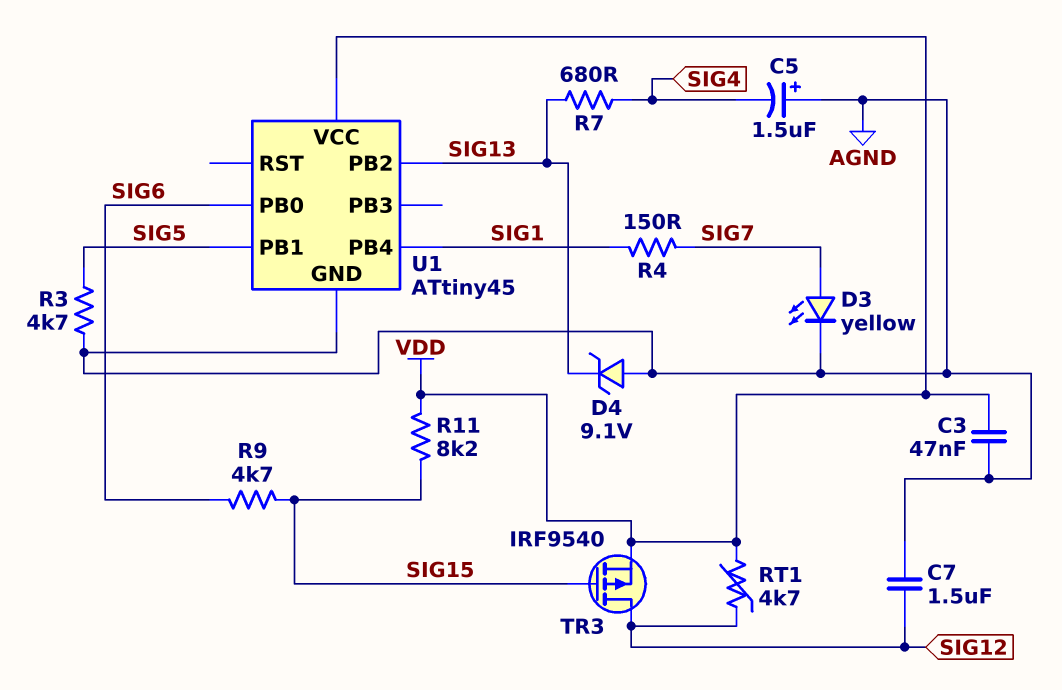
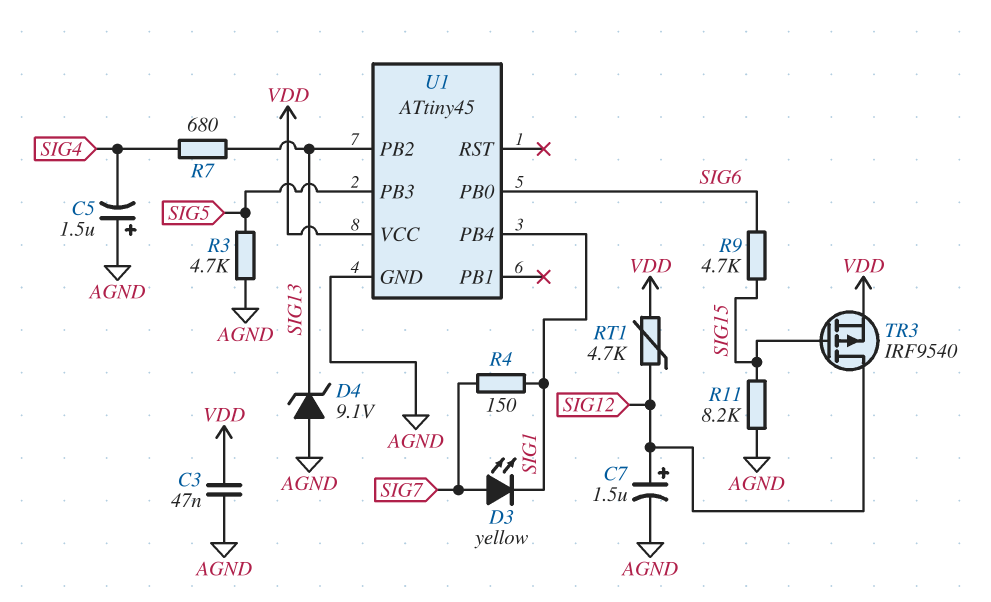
C7: 1.5uF (AGND, SIG12) -> 1.5uF (plus SIG12, minus AGND)
D3: LED yellow (A SIG7, K AGND) -> LED yellow (A SIG7, K SIG1)
R11: 8.2k (SIG15, VDD) -> 8.2k (AGND, SIG15)
U1 pin PB1: SIG5 -> none
U1 pin PB3: none -> SIG5

